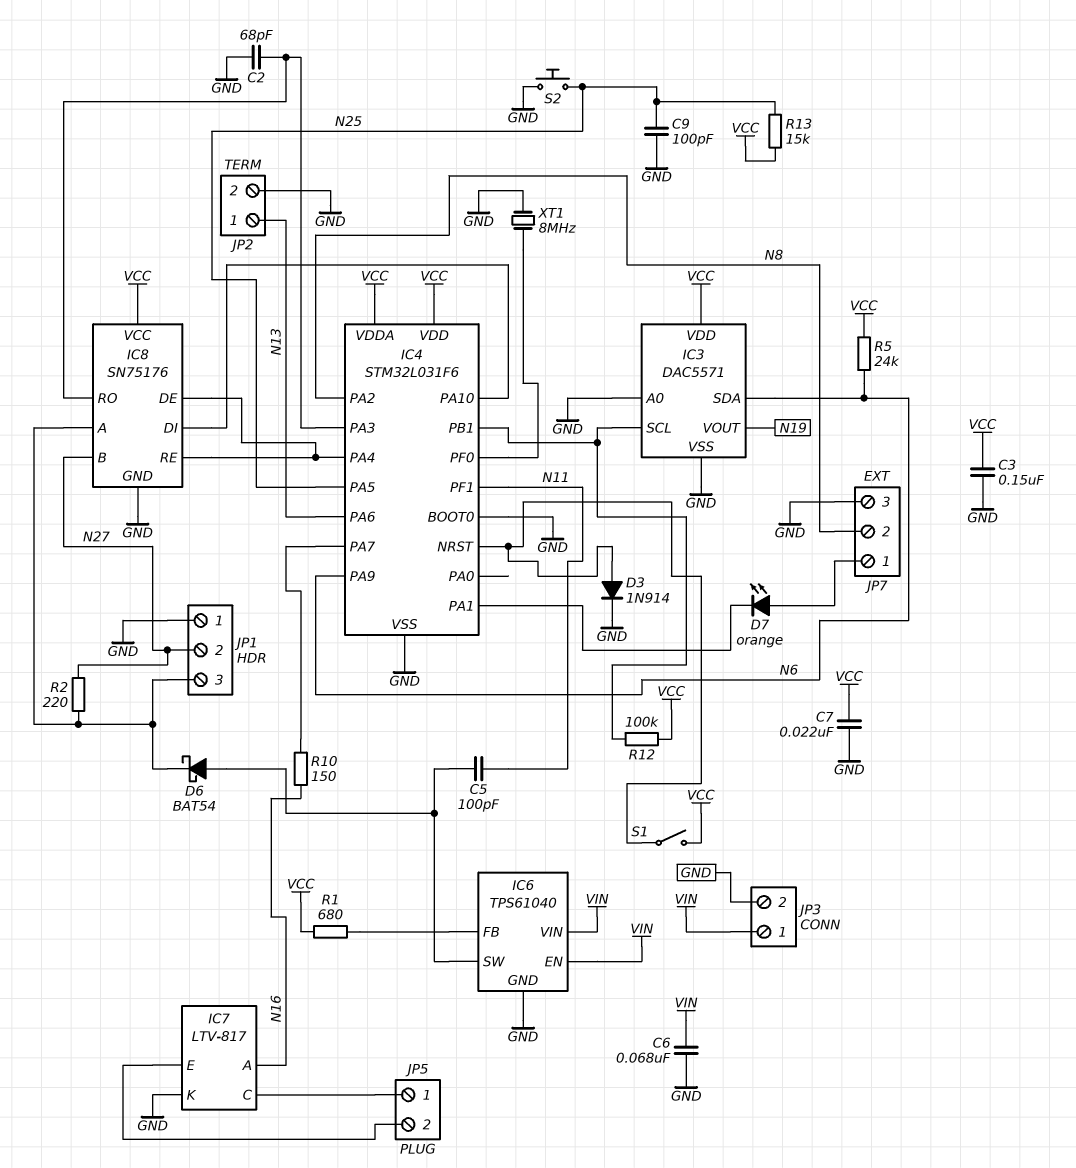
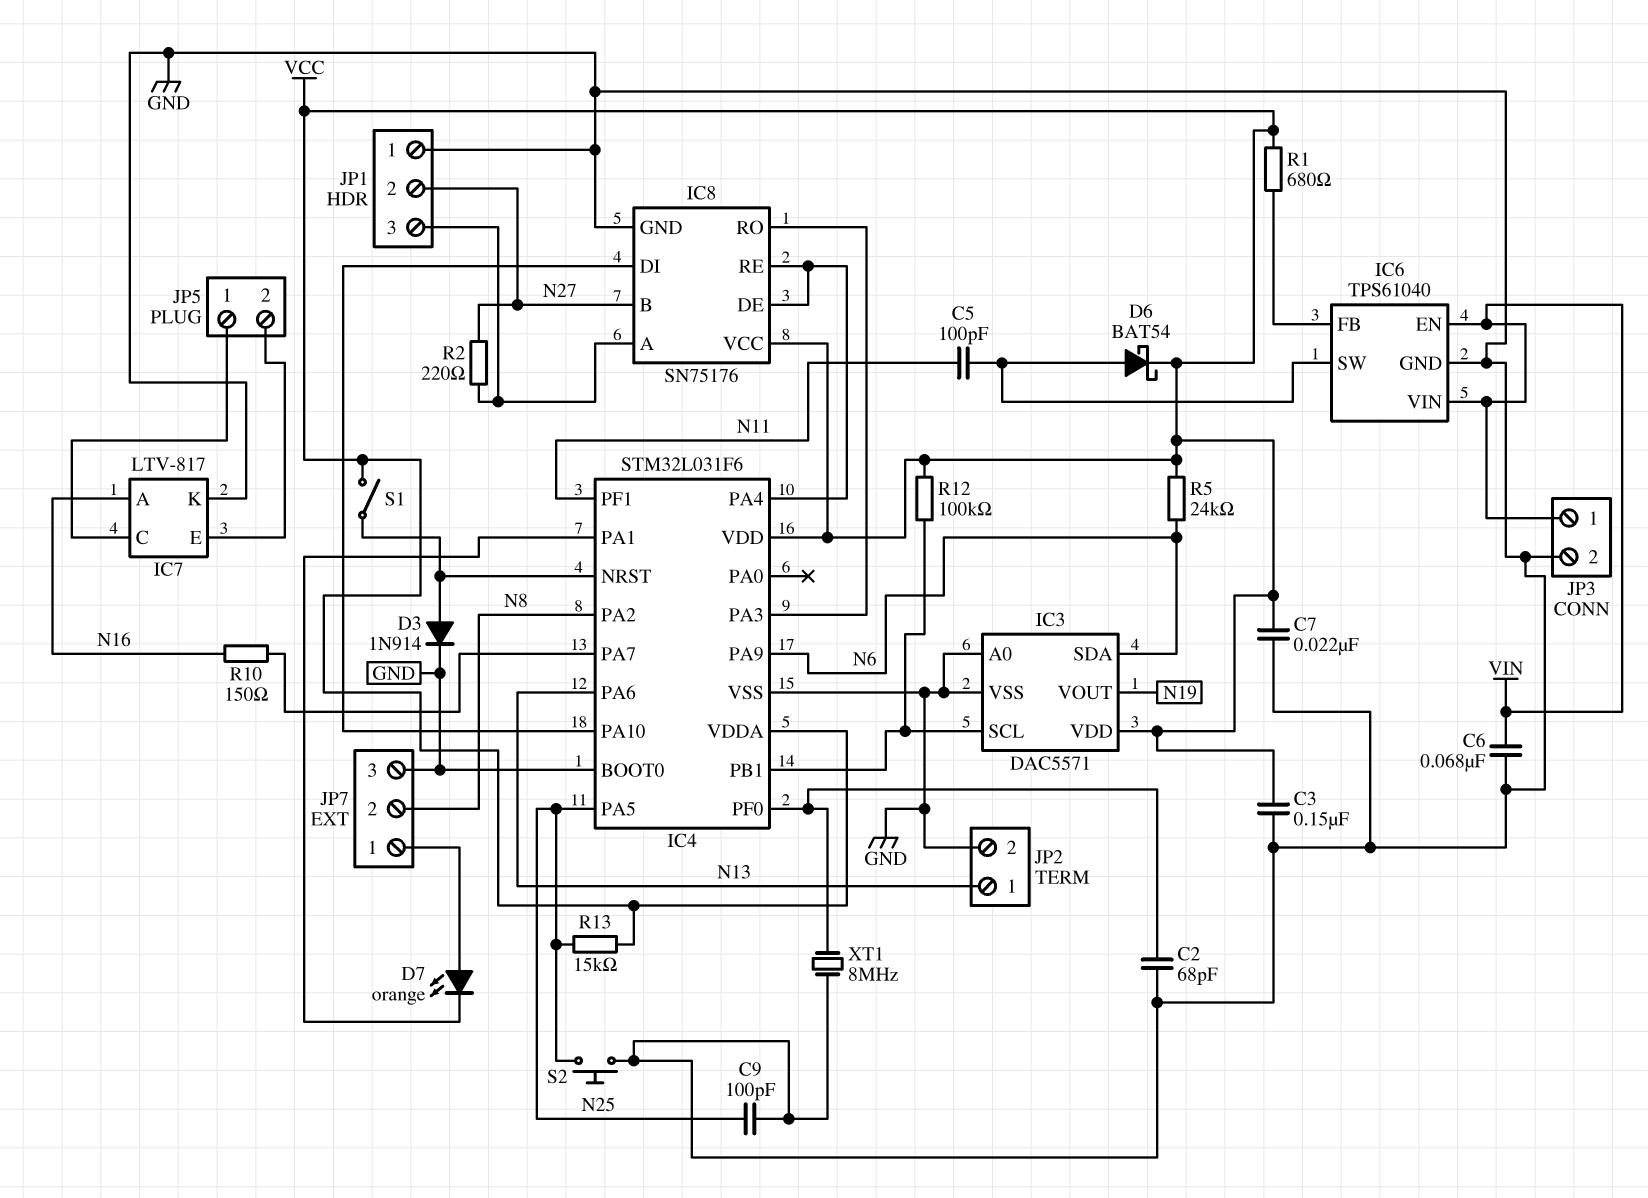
C2: 68pF (GND, IC4/PA3) -> 68pF (GND, IC4/PF0)
D6: schottky BAT54 (A IC6/SW, K IC8/A) -> schottky BAT54 (A IC6/SW, K VCC)

